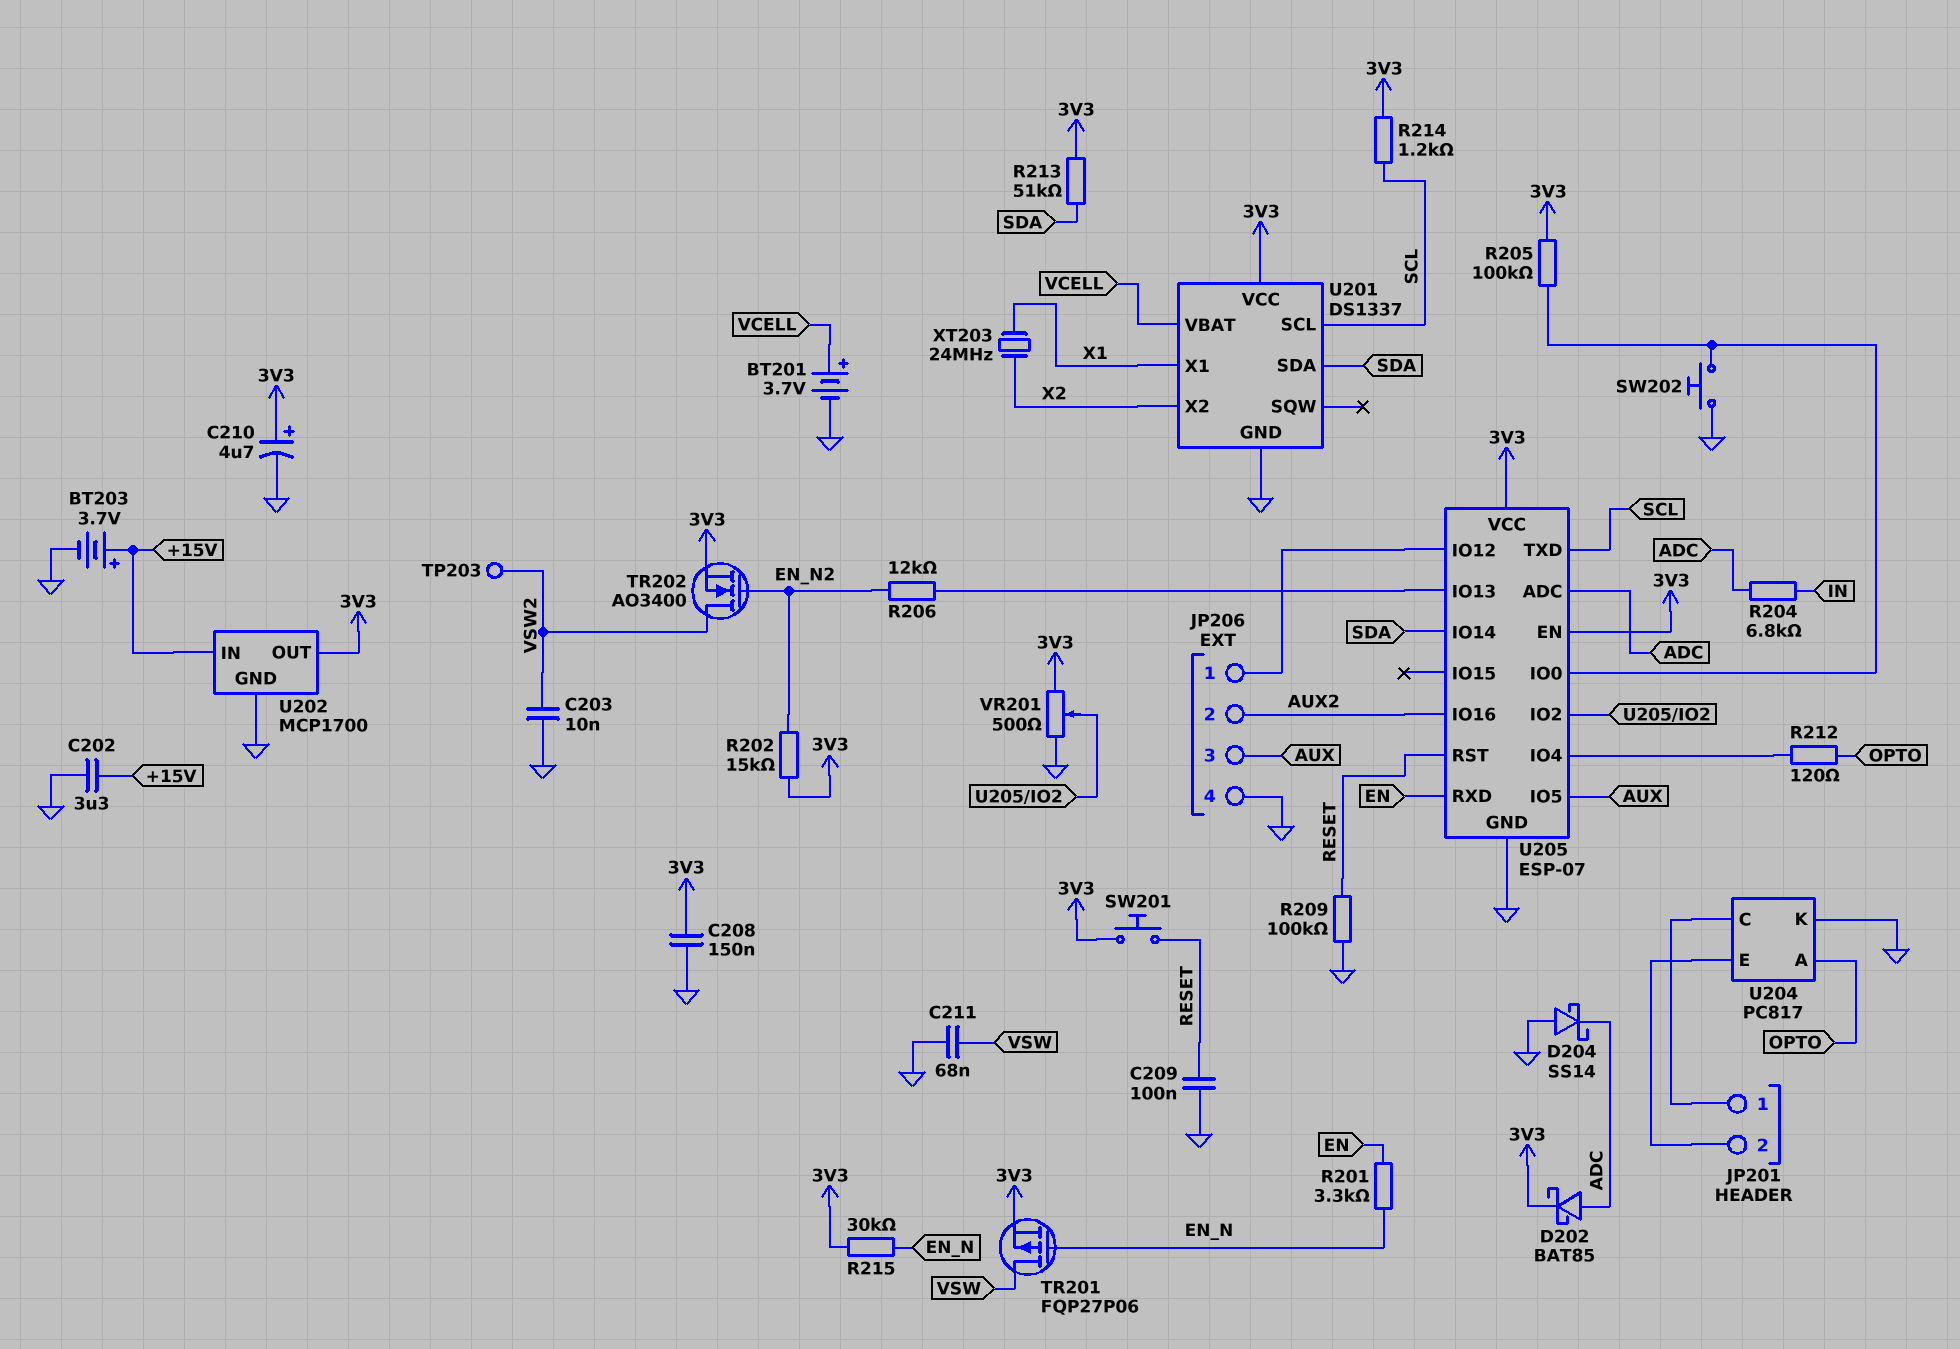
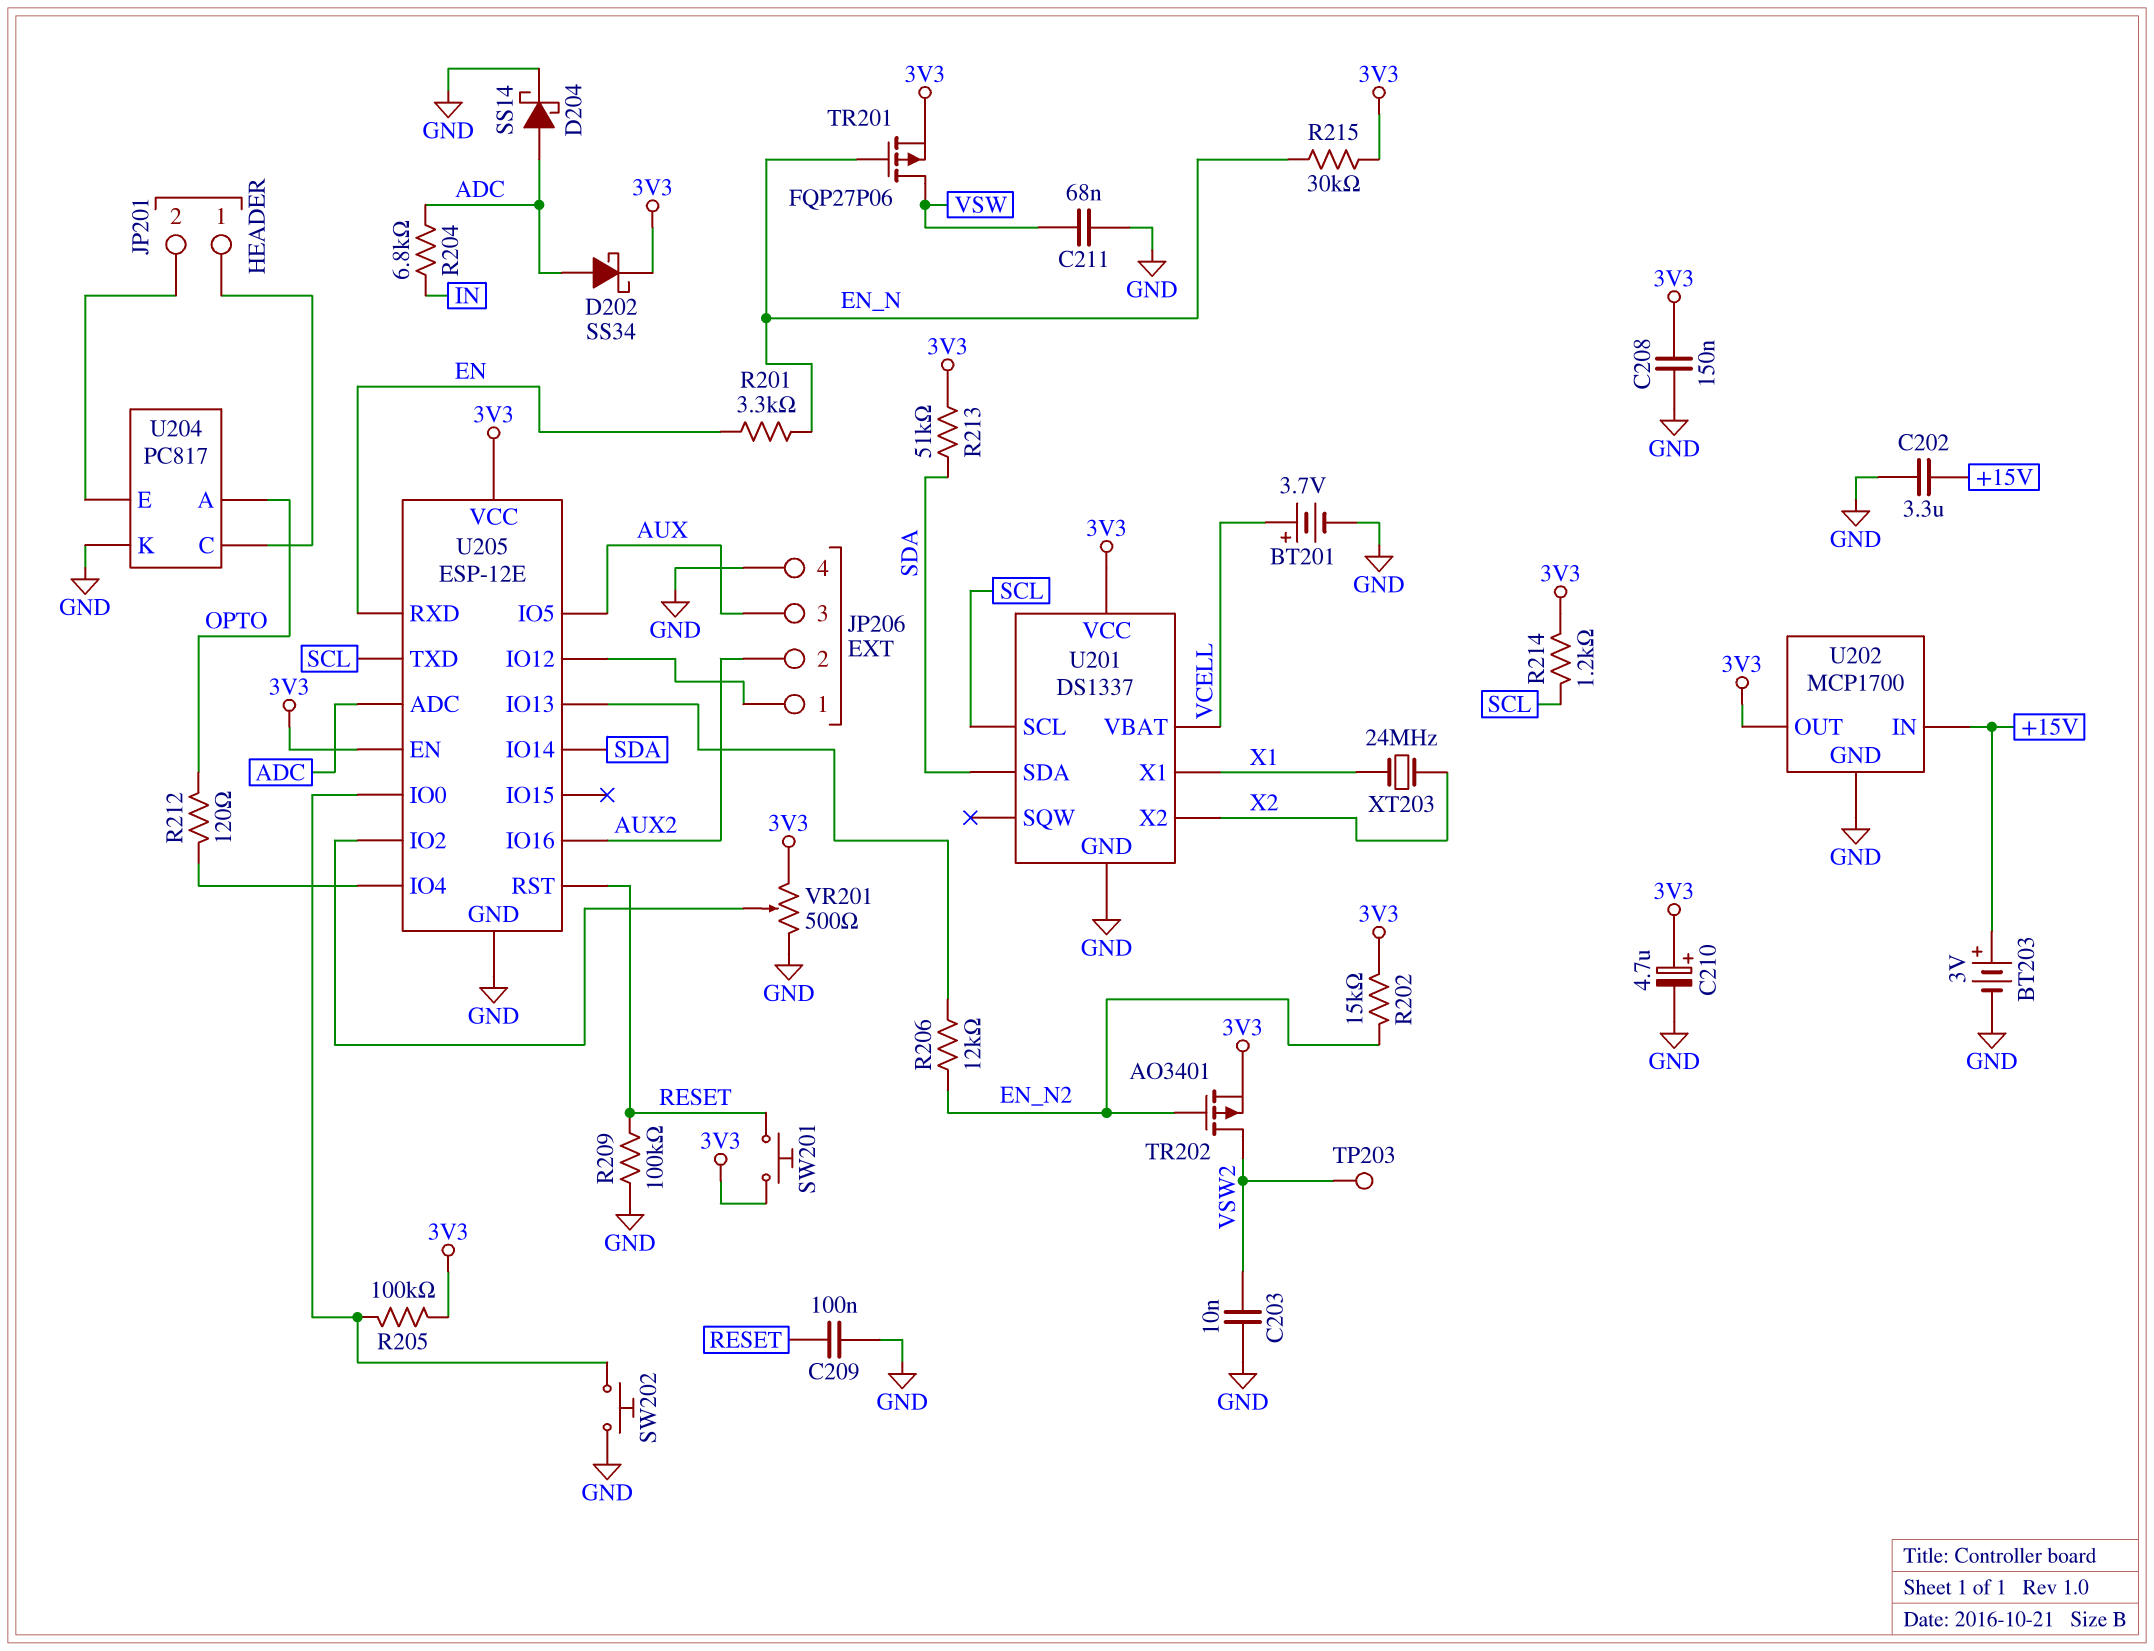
BT203: 3.7V (plus +15V, minus GND) -> 3V (plus +15V, minus GND)
D202: schottky BAT85 (A ADC, K 3V3) -> schottky SS34 (A ADC, K 3V3)
D204: schottky SS14 (A GND, K ADC) -> schottky SS14 (A ADC, K GND)
TR202: NMOS AO3400 (G EN_N2, D VSW2, S 3V3) -> PMOS AO3401 (G EN_N2, D VSW2, S 3V3)
U205: ESP-07 -> ESP-12E

